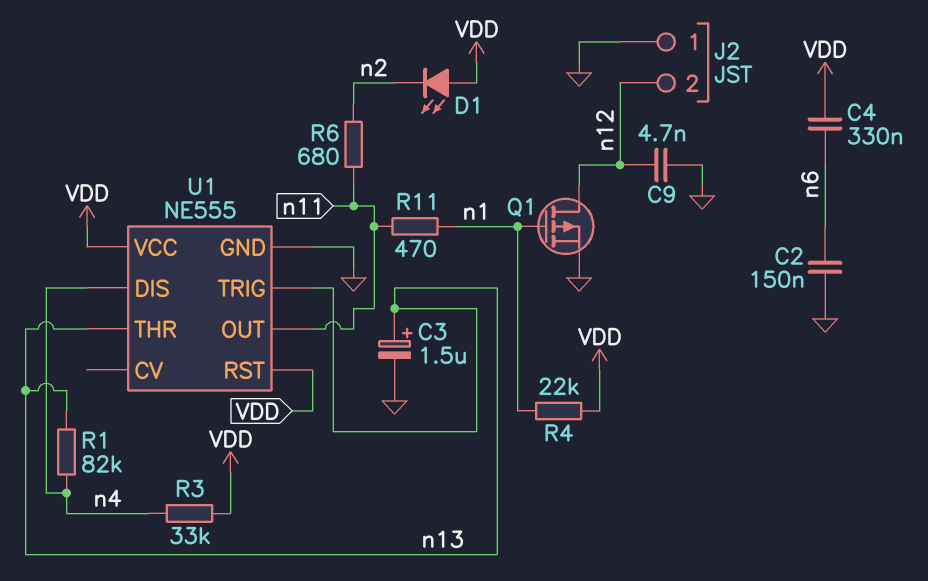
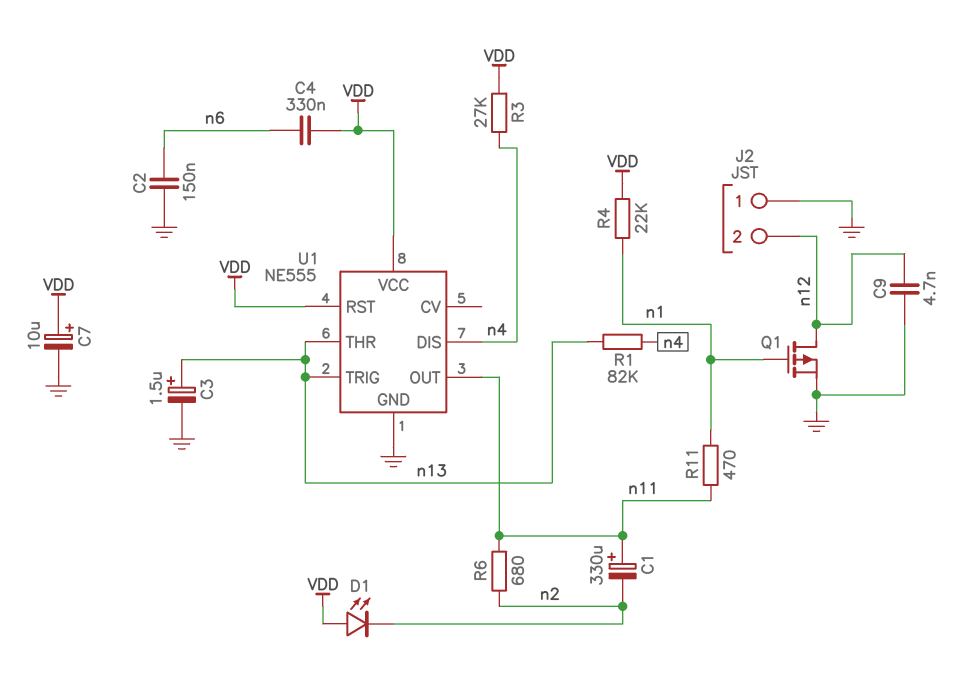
C1: none -> 330uF (plus n11, minus n2)
C7: none -> 10uF (plus VDD, minus GND)
R3: 33k (VDD, n4) -> 27k (VDD, n4)

